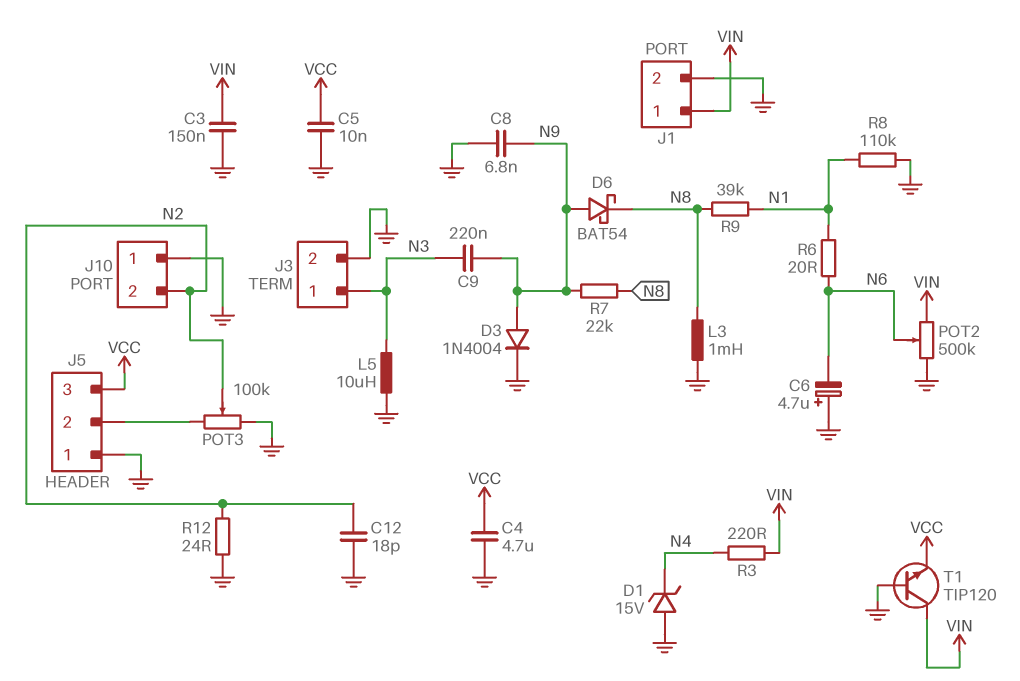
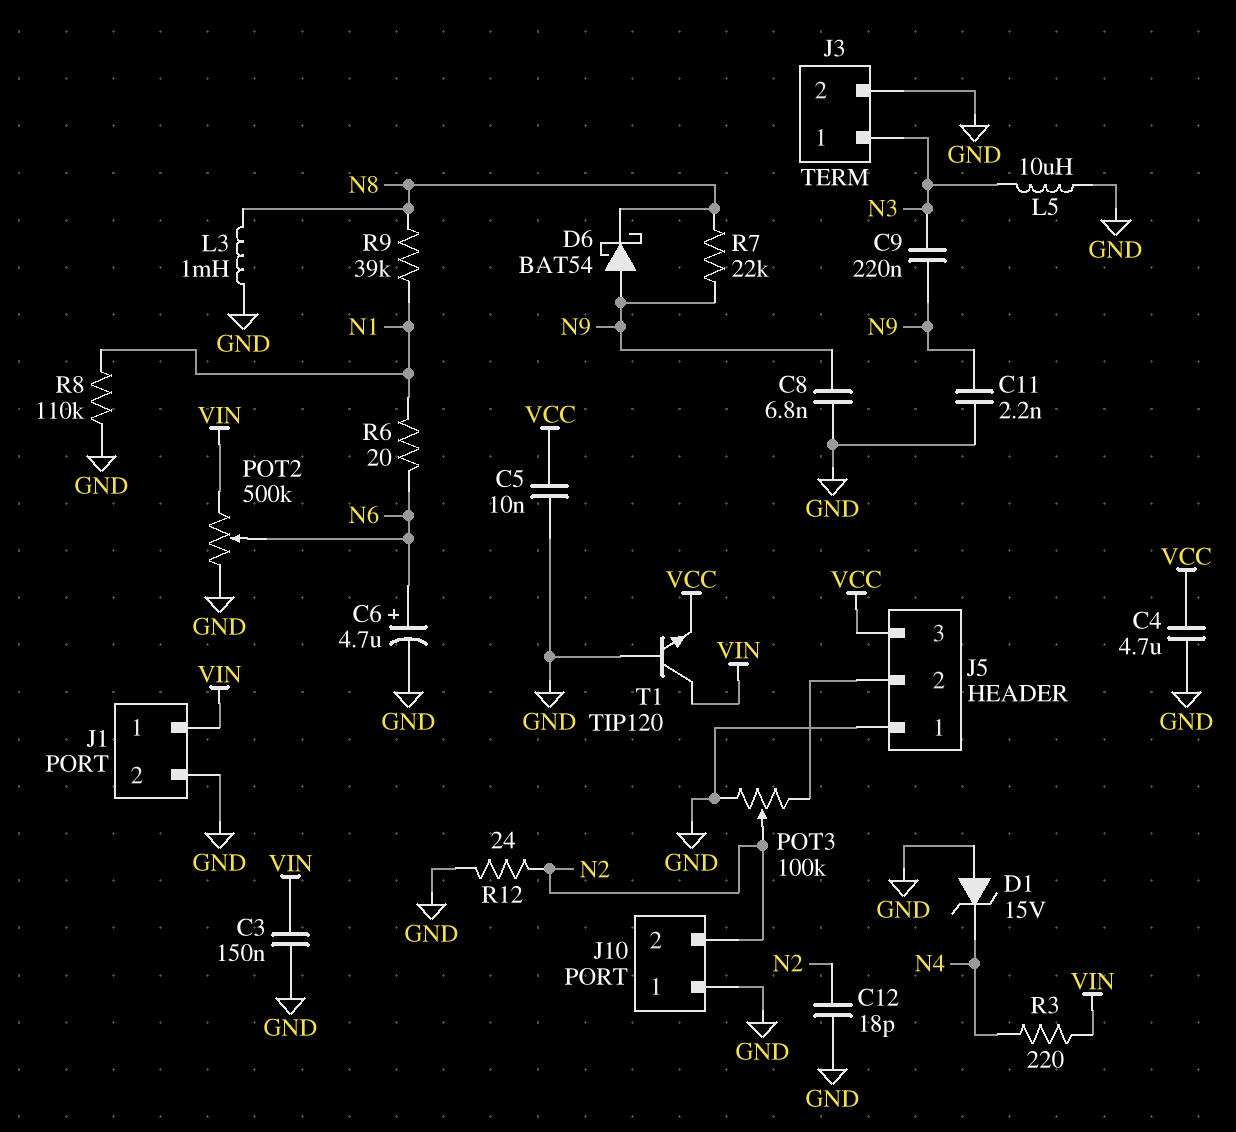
C6: 4.7uF (plus GND, minus N6) -> 4.7uF (plus N6, minus GND)
C11: none -> 2.2nF (GND, N9)
D3: diode 1N4004 (A N9, K GND) -> none

